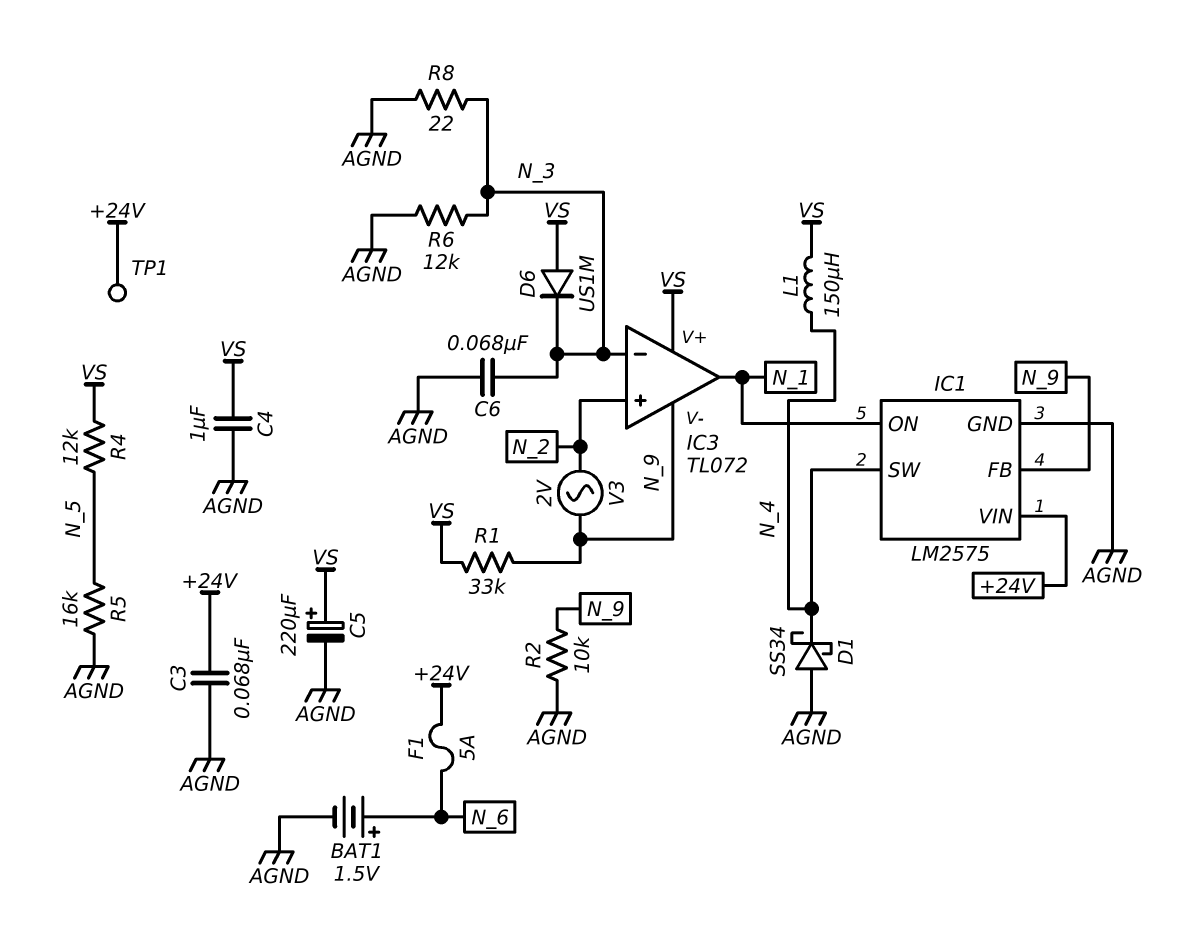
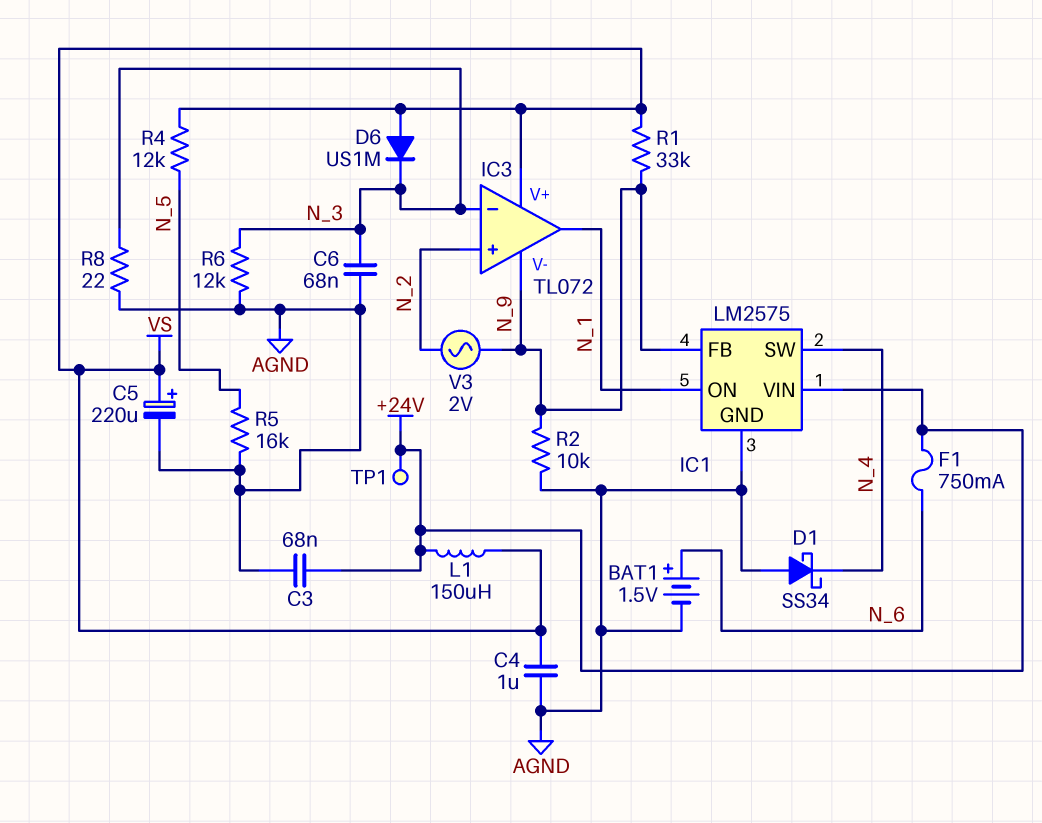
F1: 5A (+24V, N_6) -> 750mA (+24V, N_6)
L1: 150uH (N_4, VS) -> 150uH (+24V, VS)

